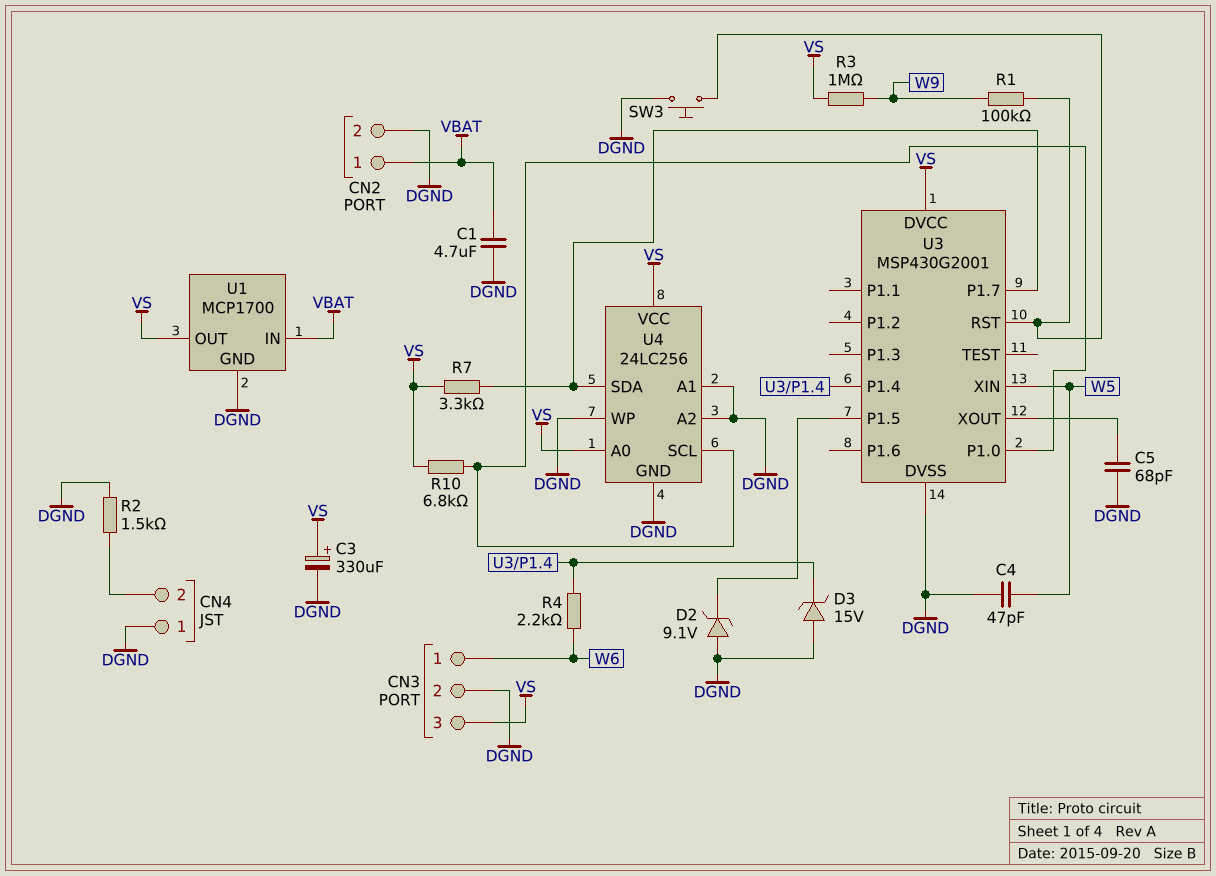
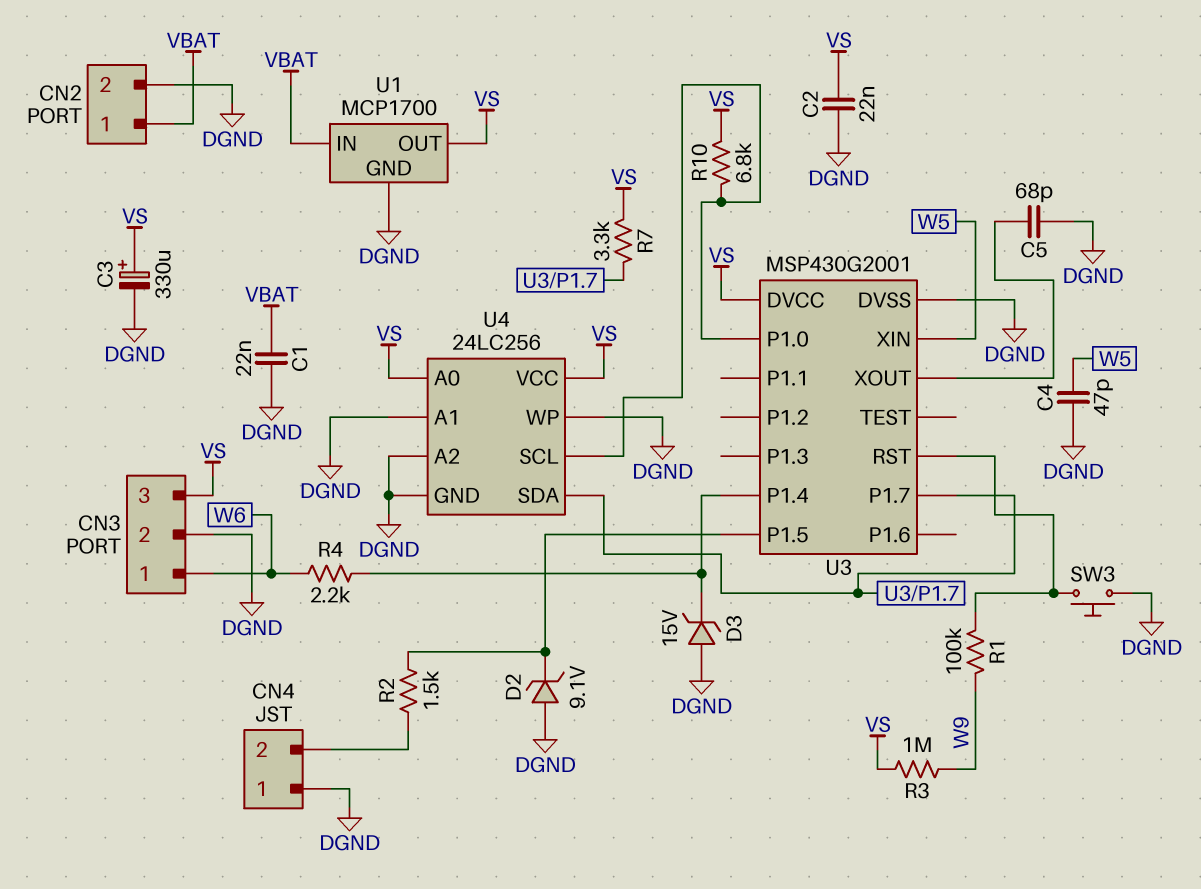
C1: 4.7uF (DGND, VBAT) -> 22nF (DGND, VBAT)
C2: none -> 22nF (DGND, VS)
R2: 1.5k (CN4/2, DGND) -> 1.5k (CN4/2, U3/P1.5)

